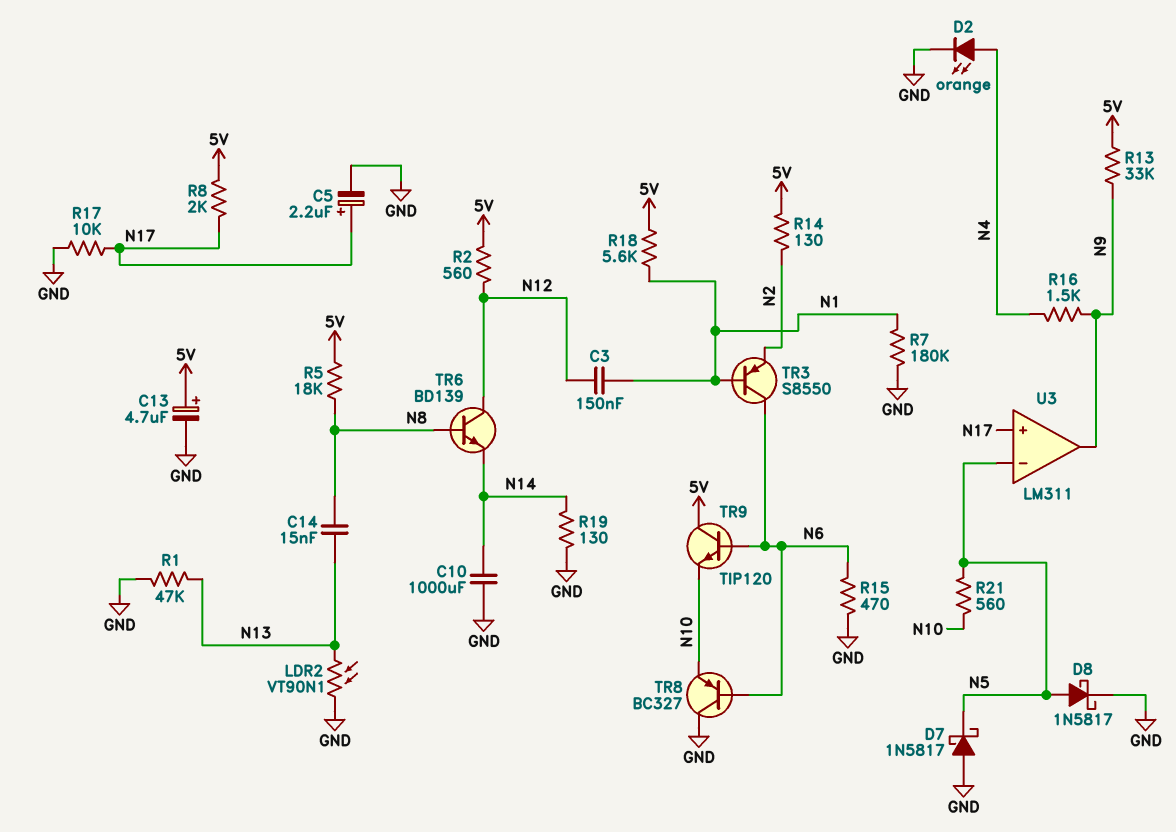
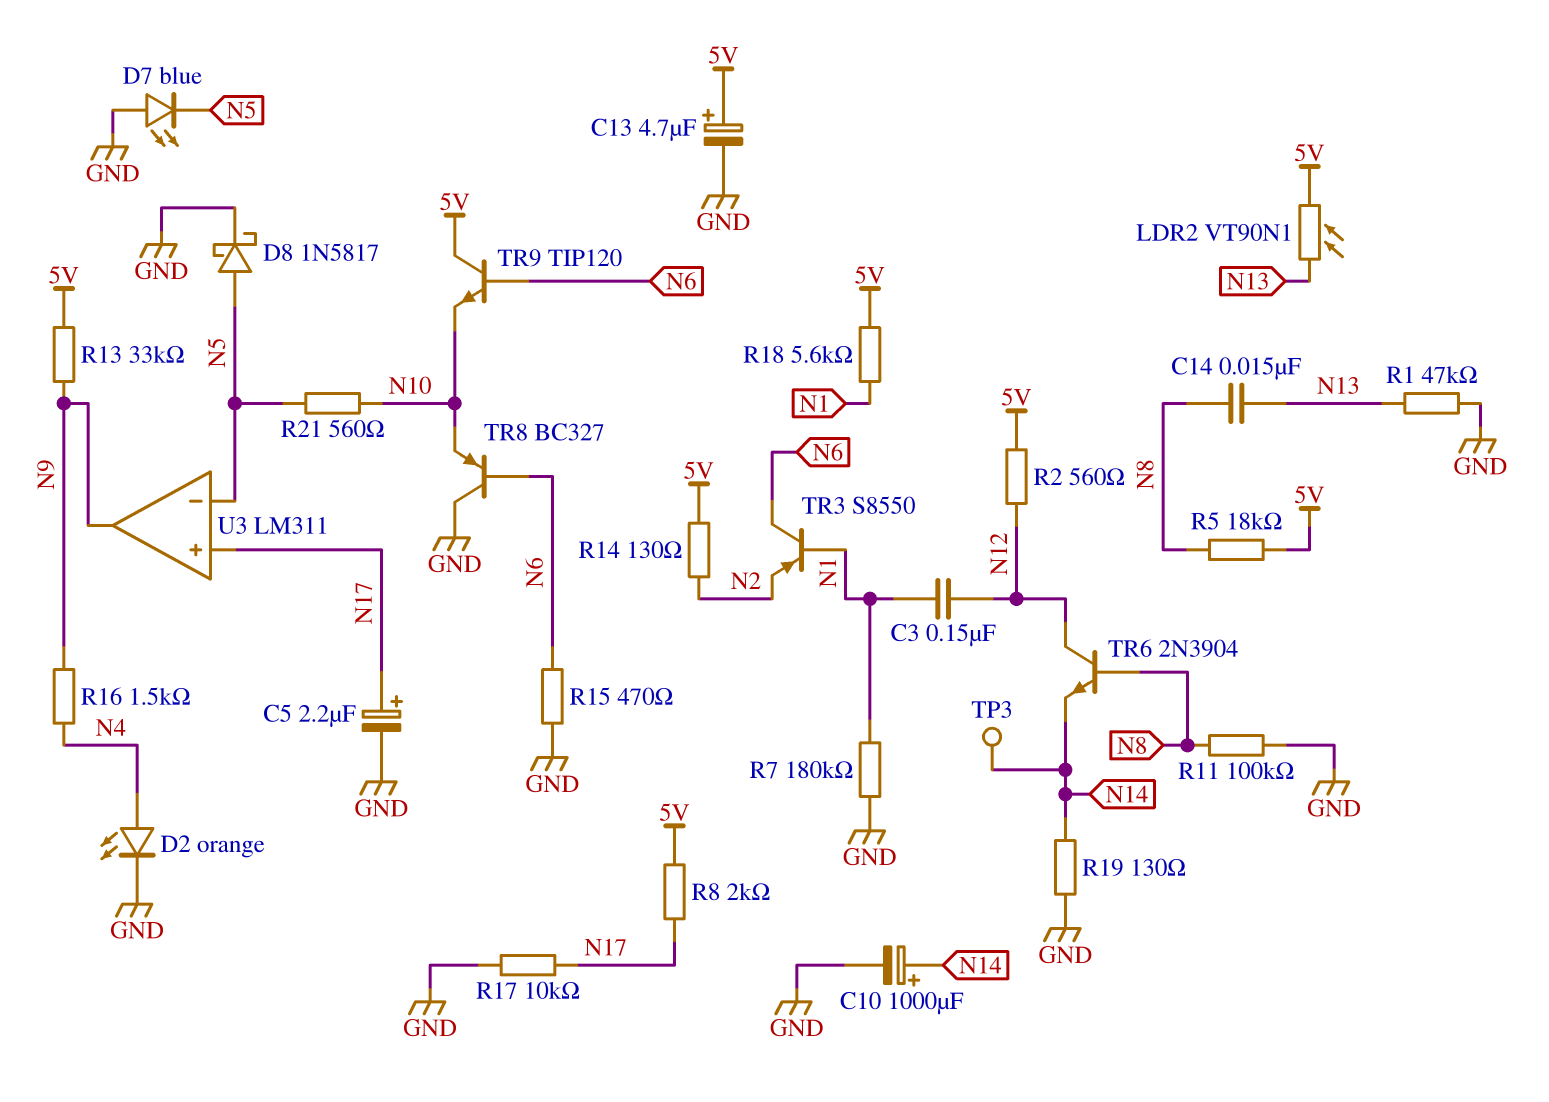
C10: 1000uF (GND, N14) -> 1000uF (plus N14, minus GND)
D7: schottky 1N5817 (A GND, K N5) -> LED blue (A GND, K N5)
LDR2: VT90N1 (GND, N13) -> VT90N1 (5V, N13)
R11: none -> 100k (GND, N8)
TP3: none -> test point (N14)
TR6: NPN BD139 (B N8, C N12, E N14) -> NPN 2N3904 (B N8, C N12, E N14)

